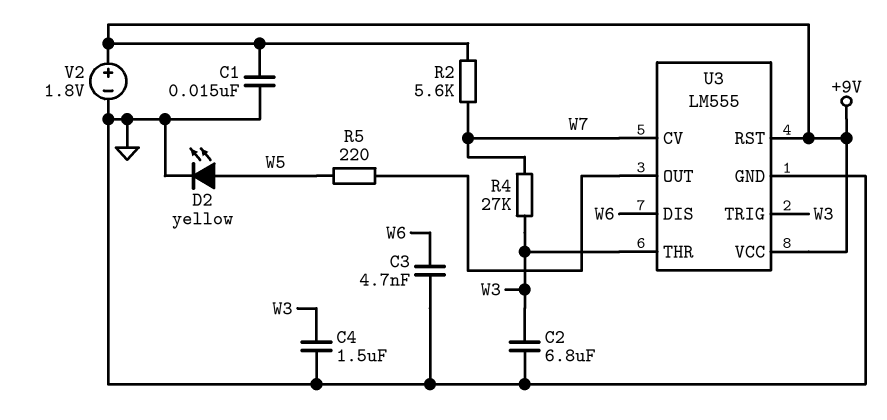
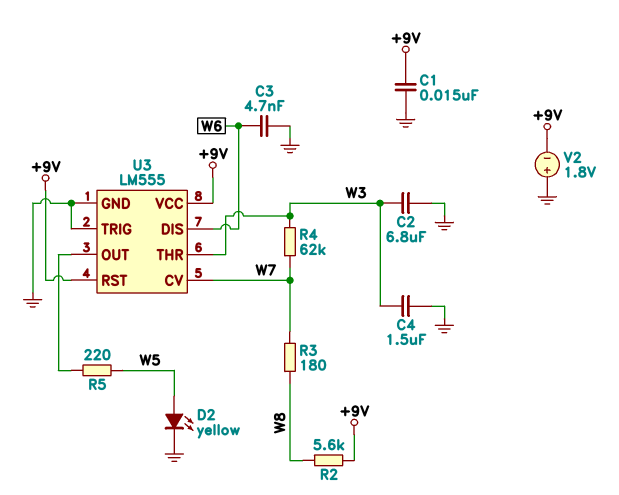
R2: 5.6k (+9V, W7) -> 5.6k (+9V, W8)
R3: none -> 180 (W7, W8)
R4: 27k (W3, W7) -> 62k (W3, W7)
U3 pin TRIG: W3 -> GND
V2: 1.8V (plus +9V, minus GND) -> 1.8V (plus GND, minus +9V)

